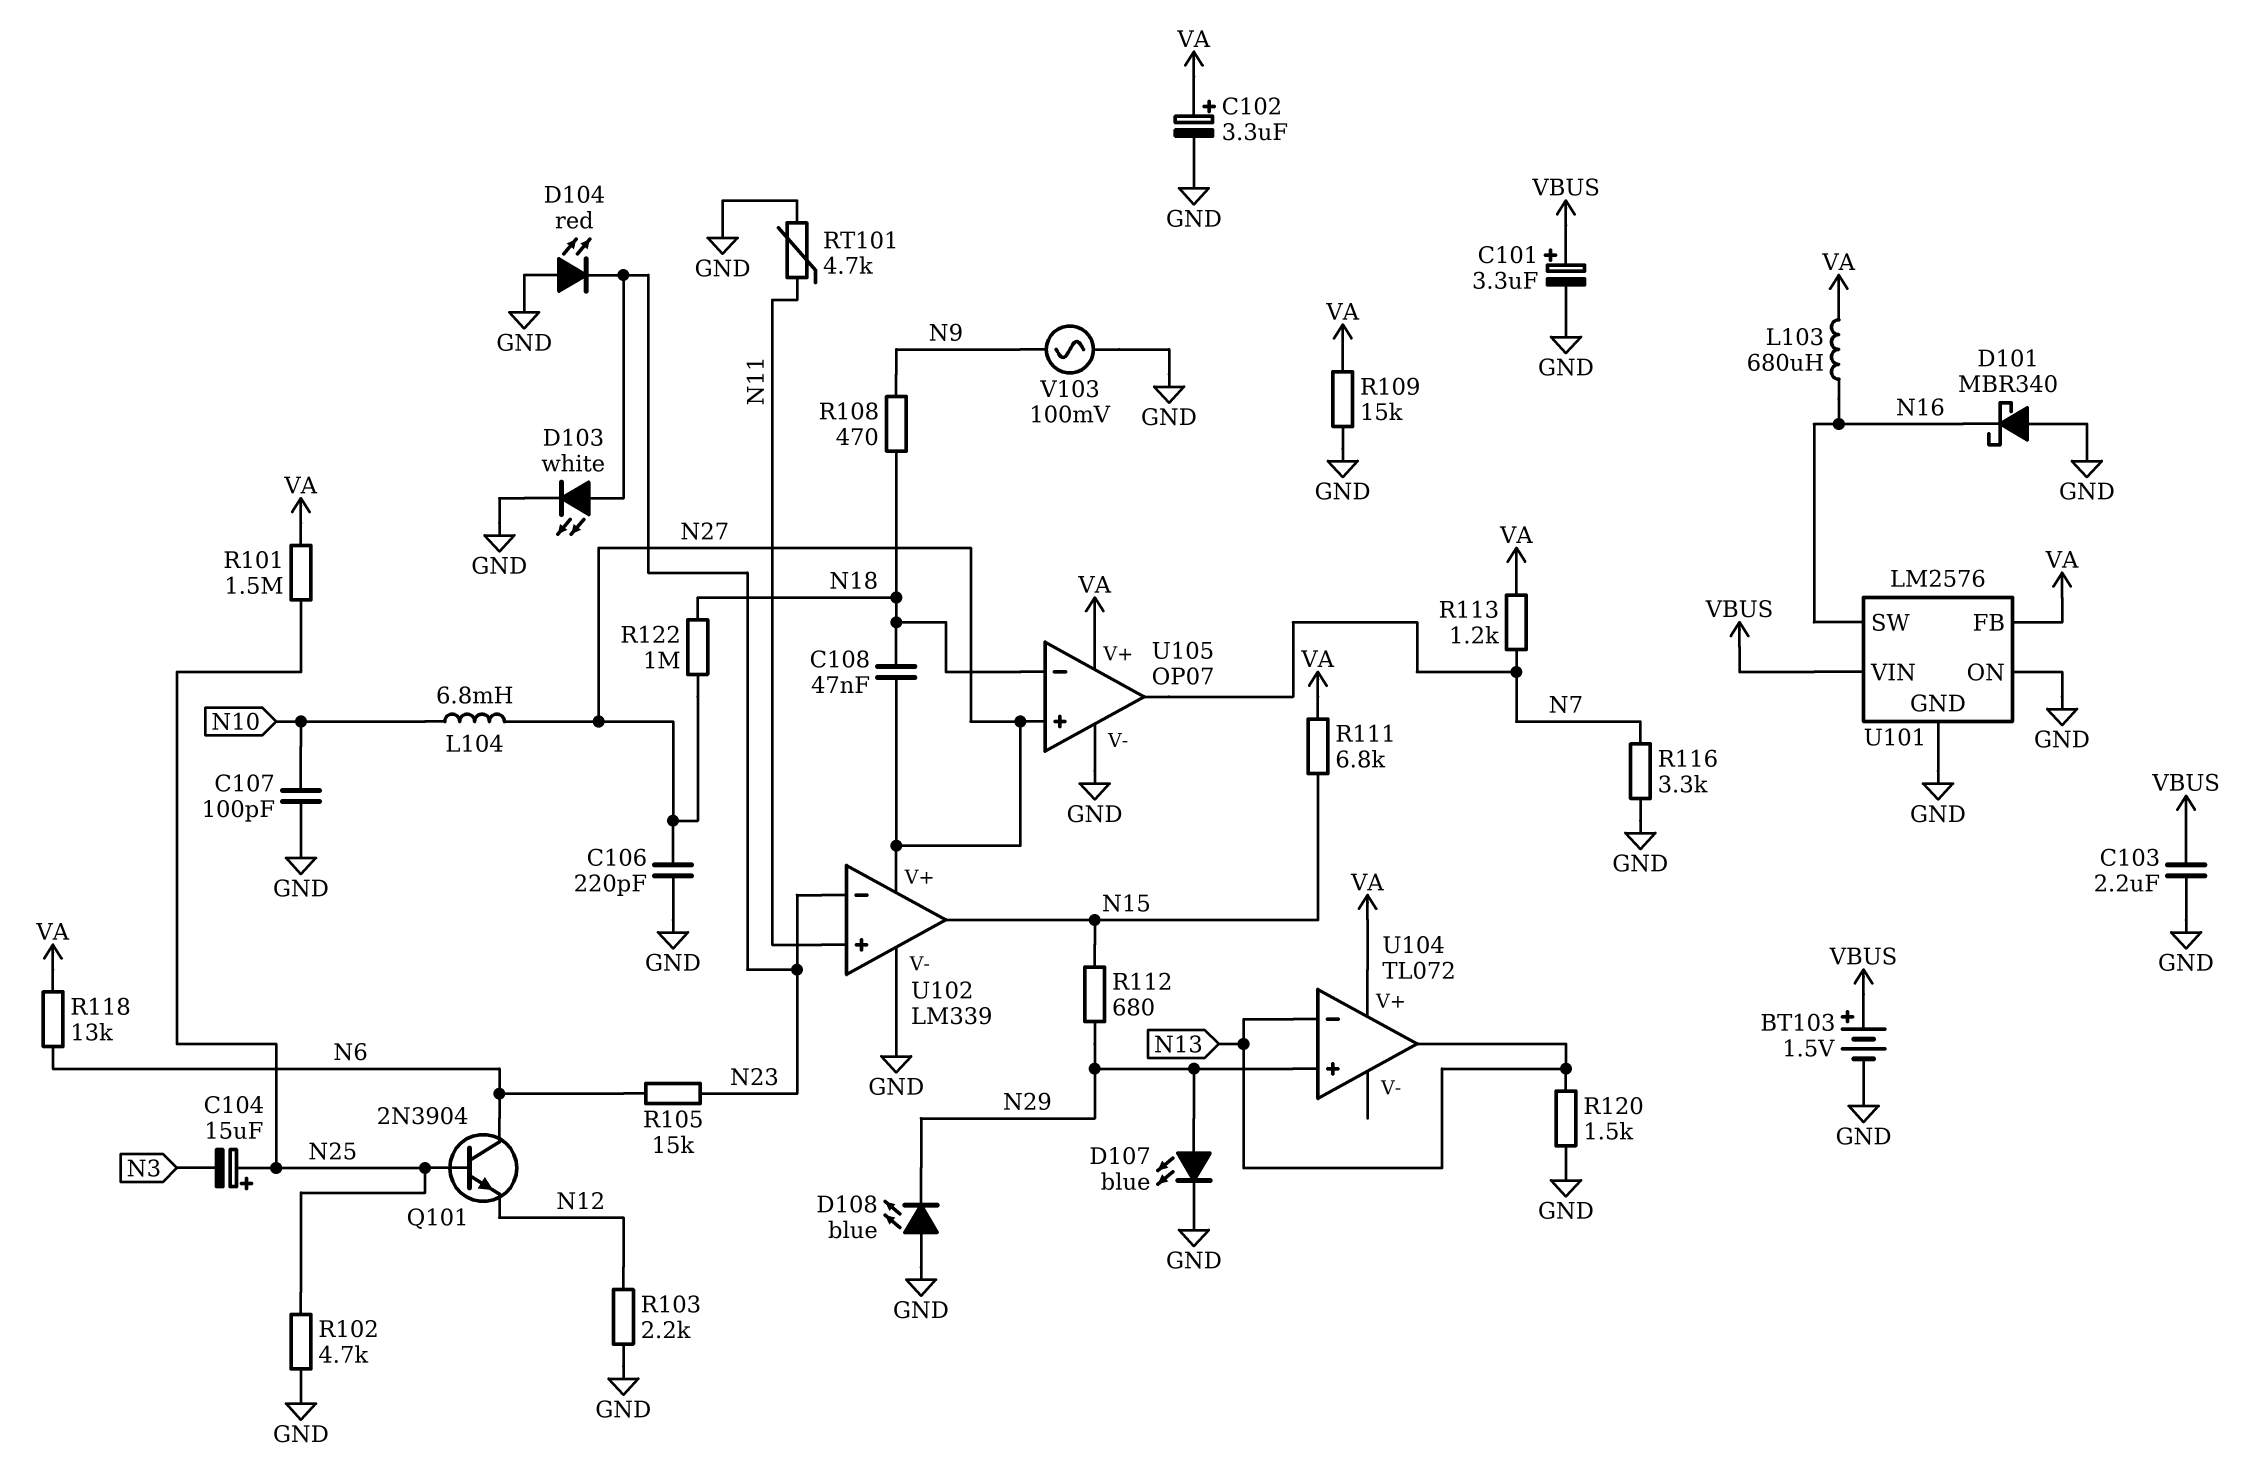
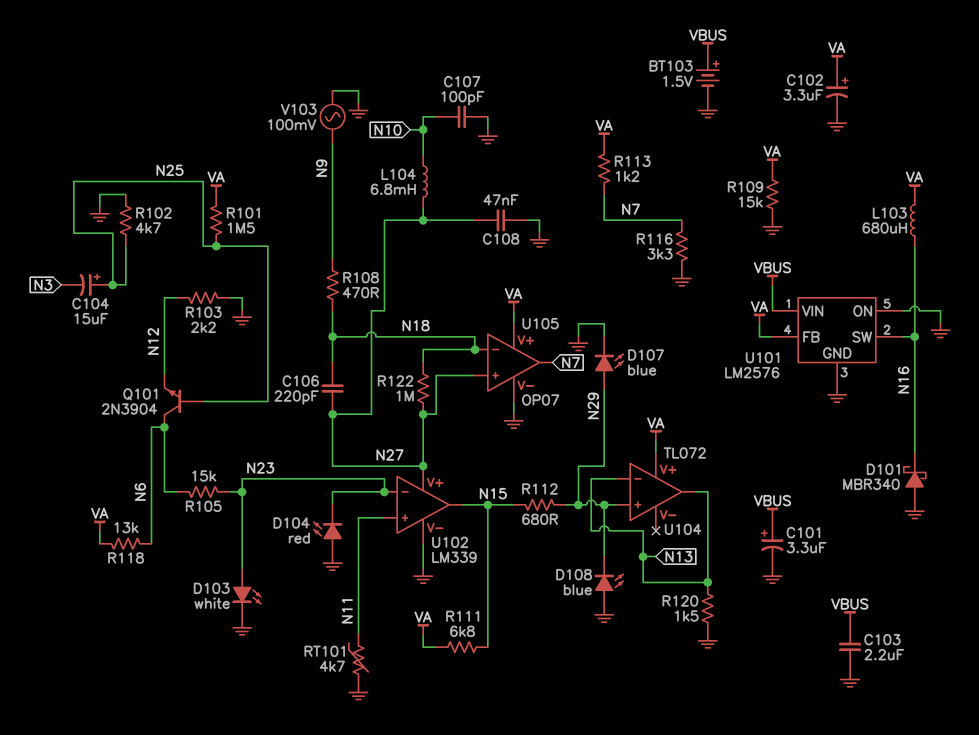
C106: 220pF (GND, N27) -> 220pF (N18, N27)
C108: 47nF (N18, N27) -> 47nF (GND, N27)

